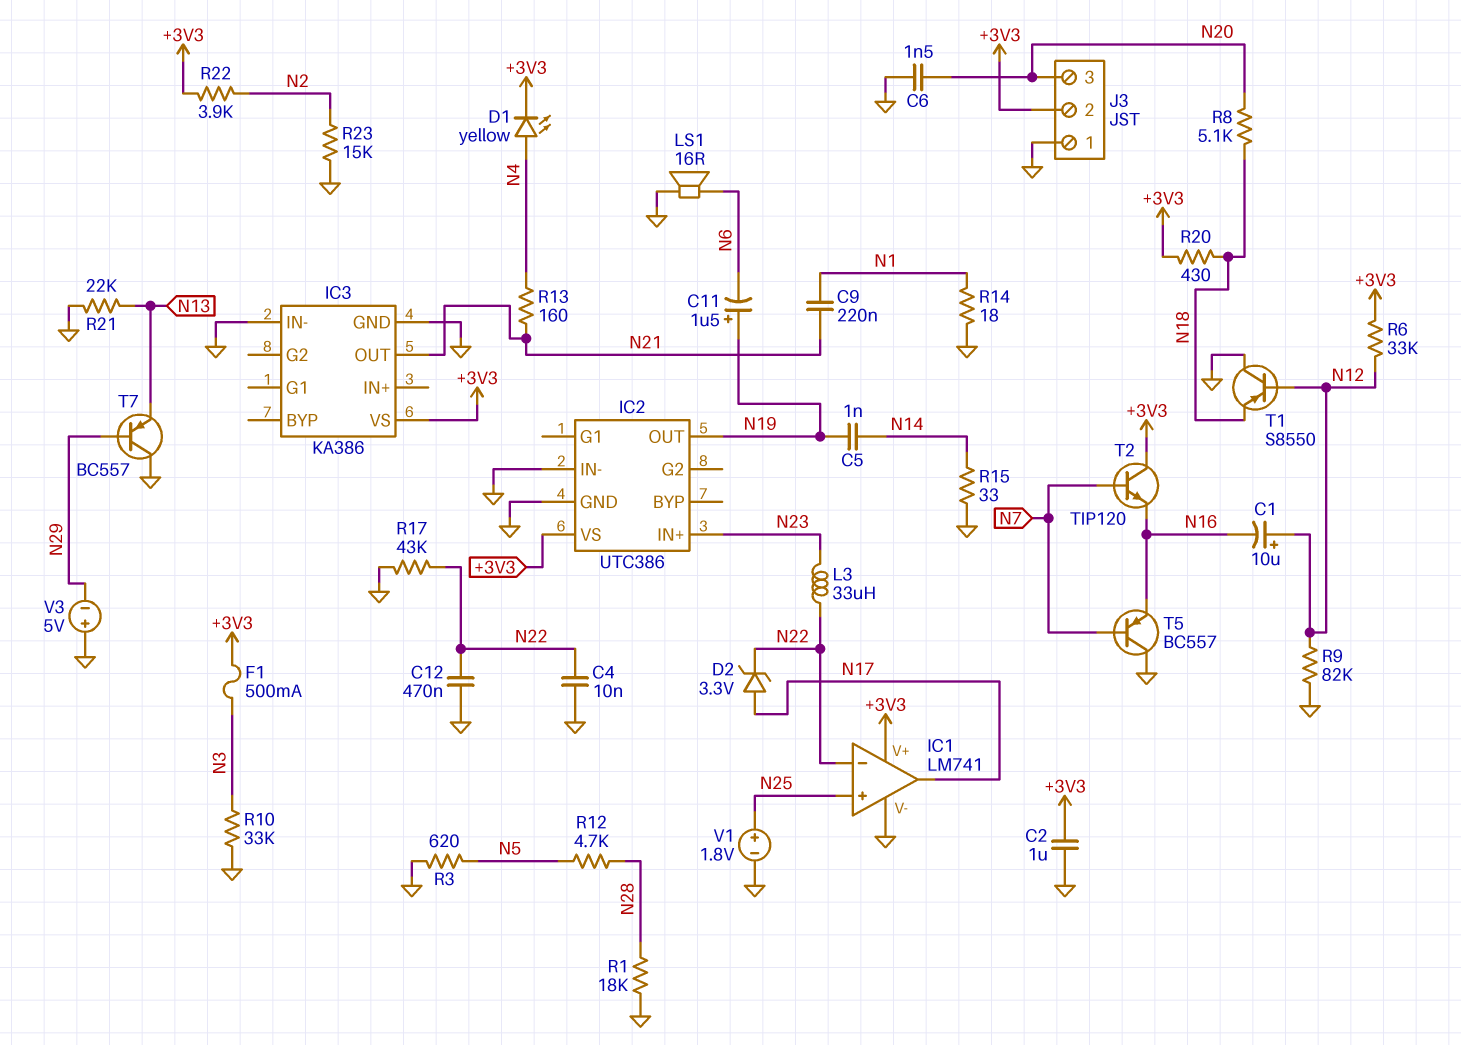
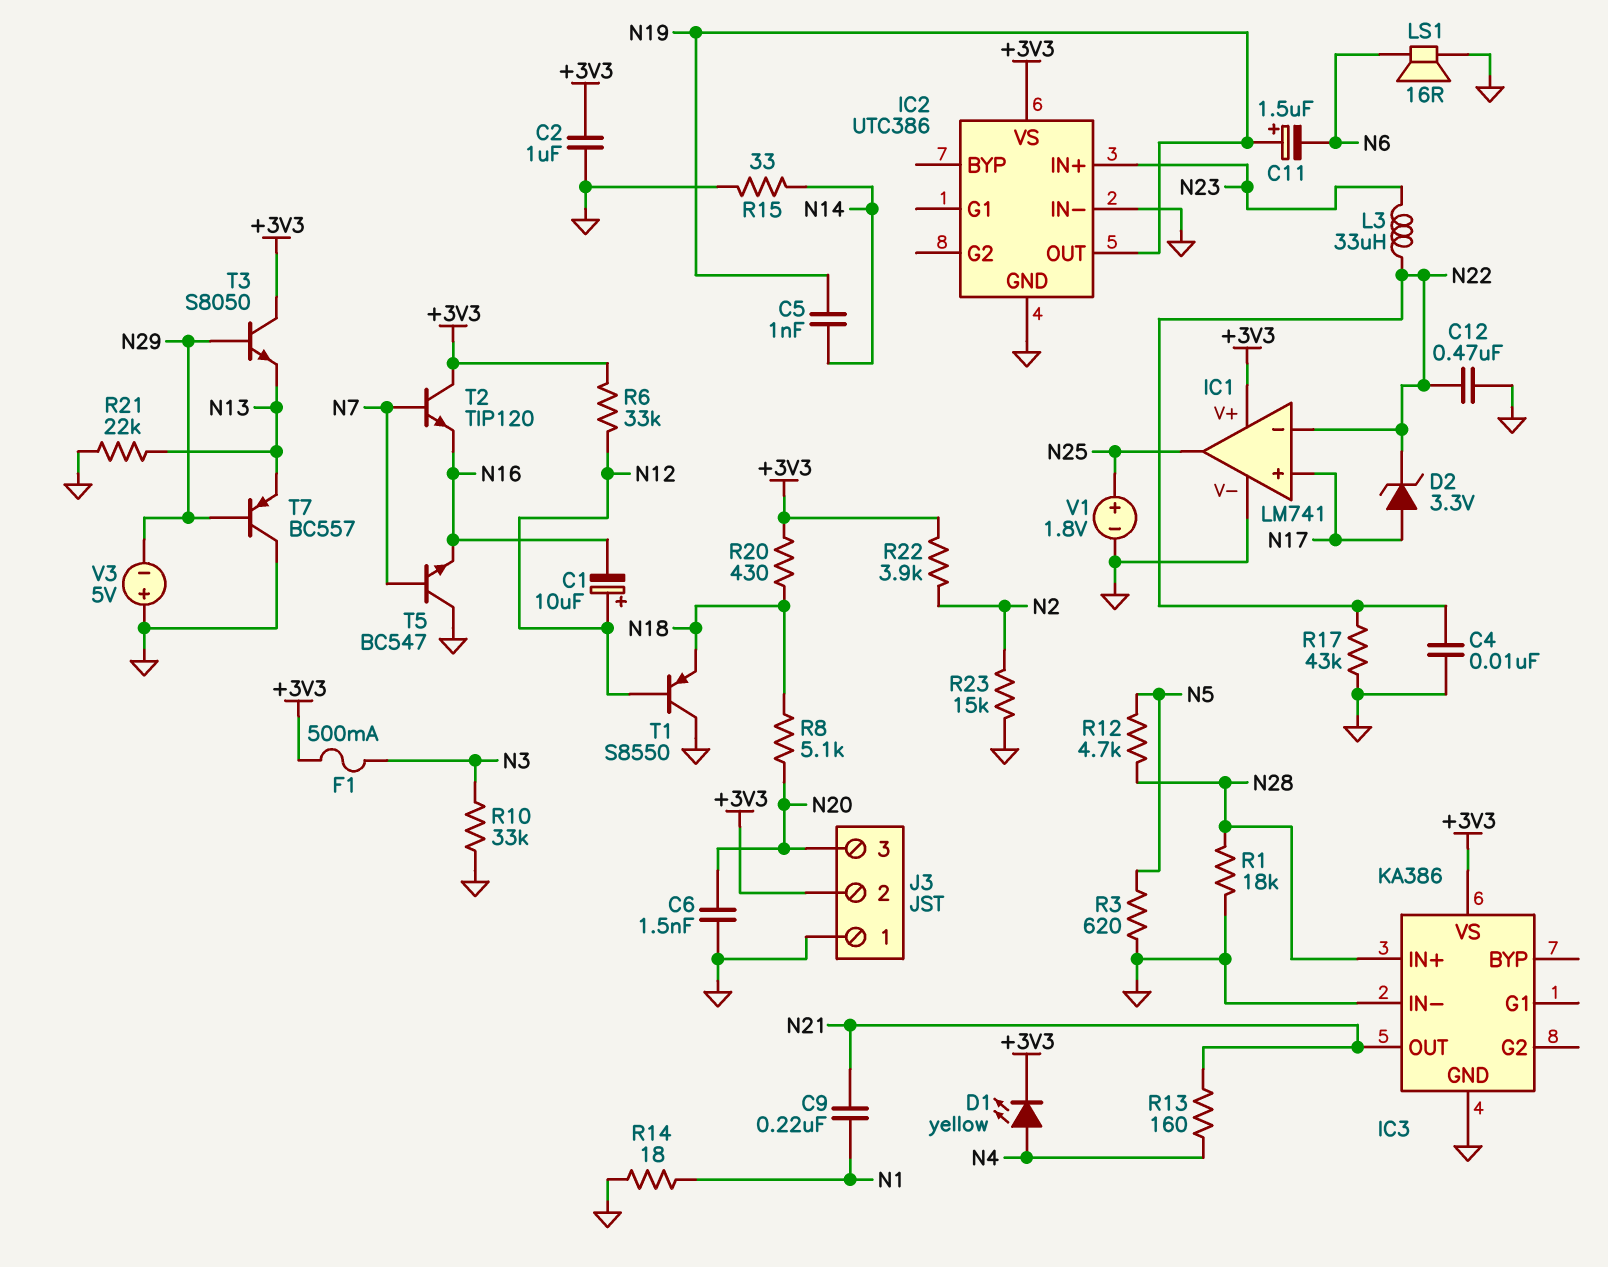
IC1 pin in+: N25 -> N17
IC1 pin out: N17 -> N25
IC3 pin IN+: none -> N28
R9: 82k (GND, N12) -> none
T3: none -> NPN S8050 (B N29, C +3V3, E N13)
T5: PNP BC557 (B N7, C GND, E N16) -> NPN BC547 (B N7, C GND, E N16)

